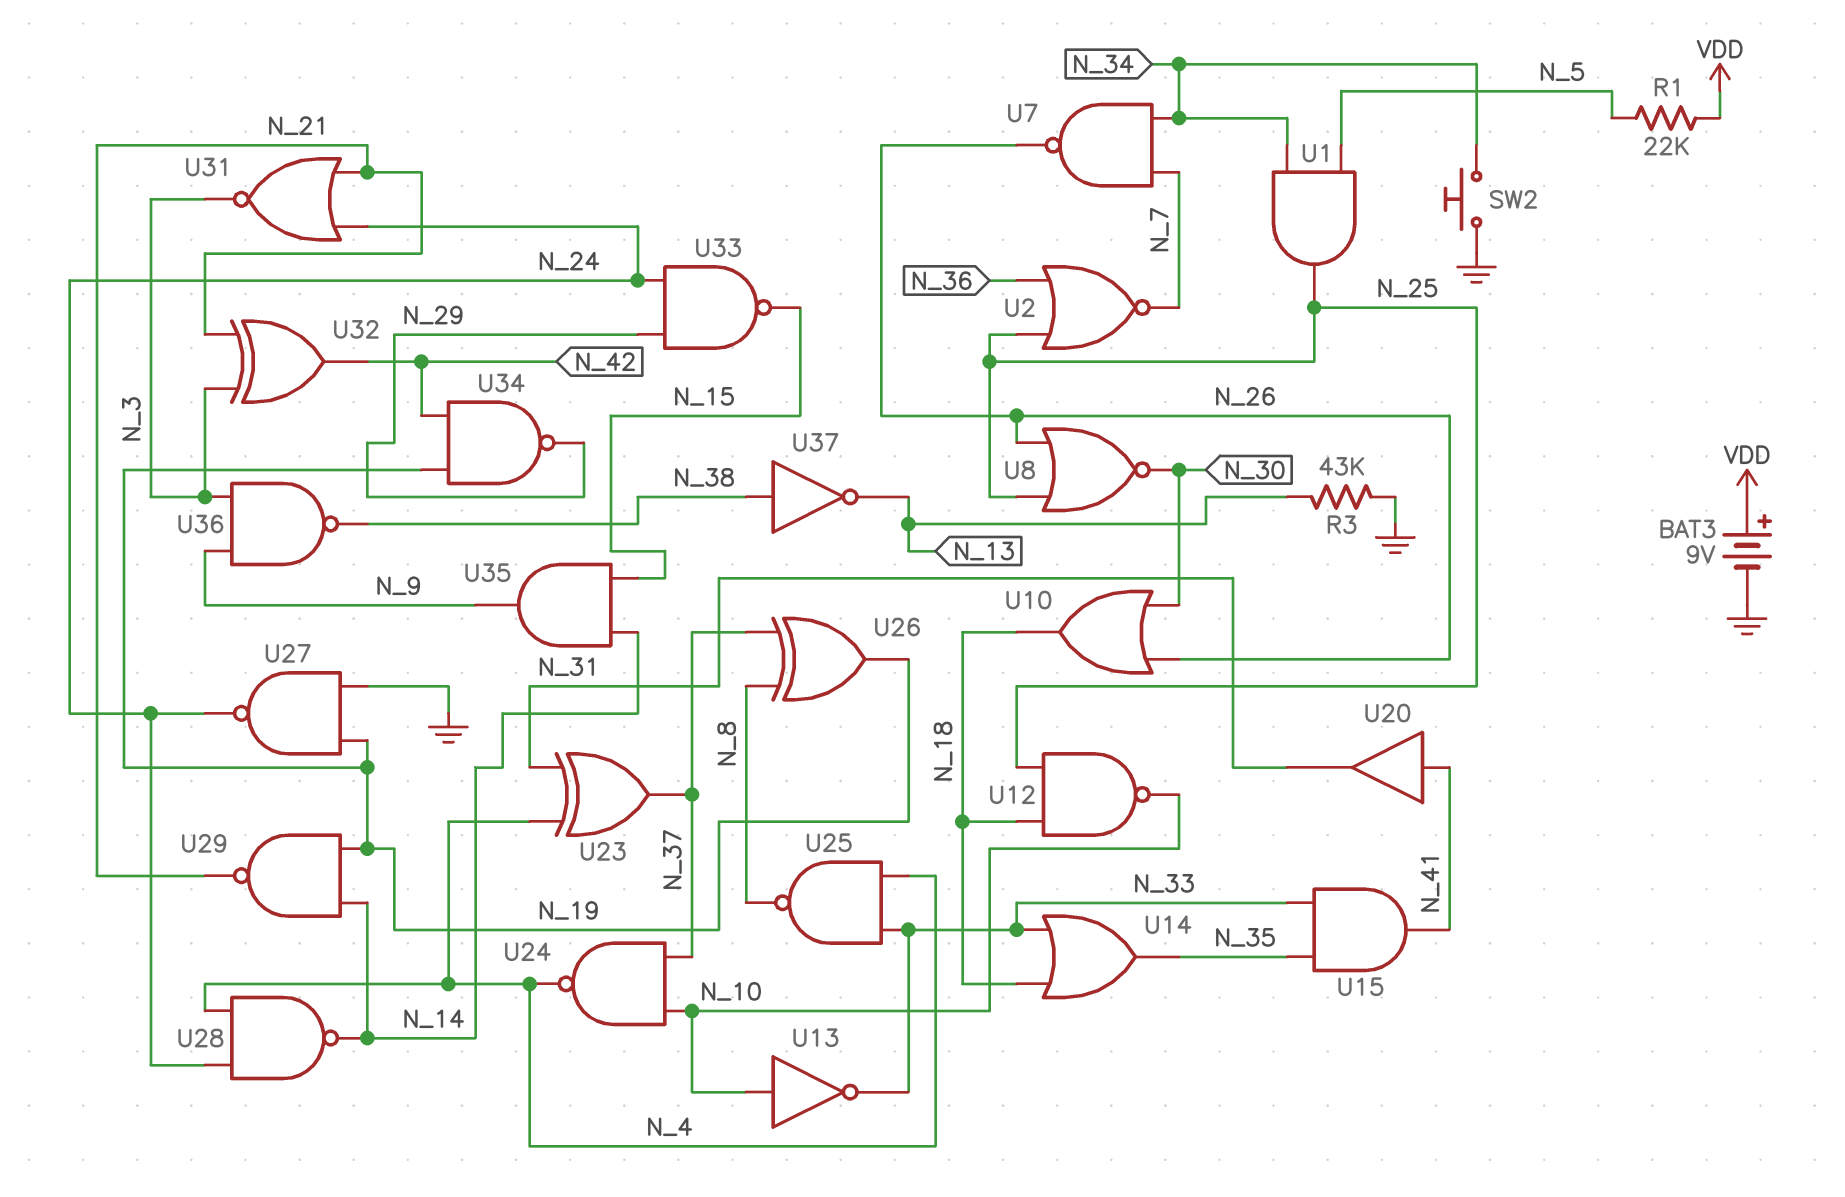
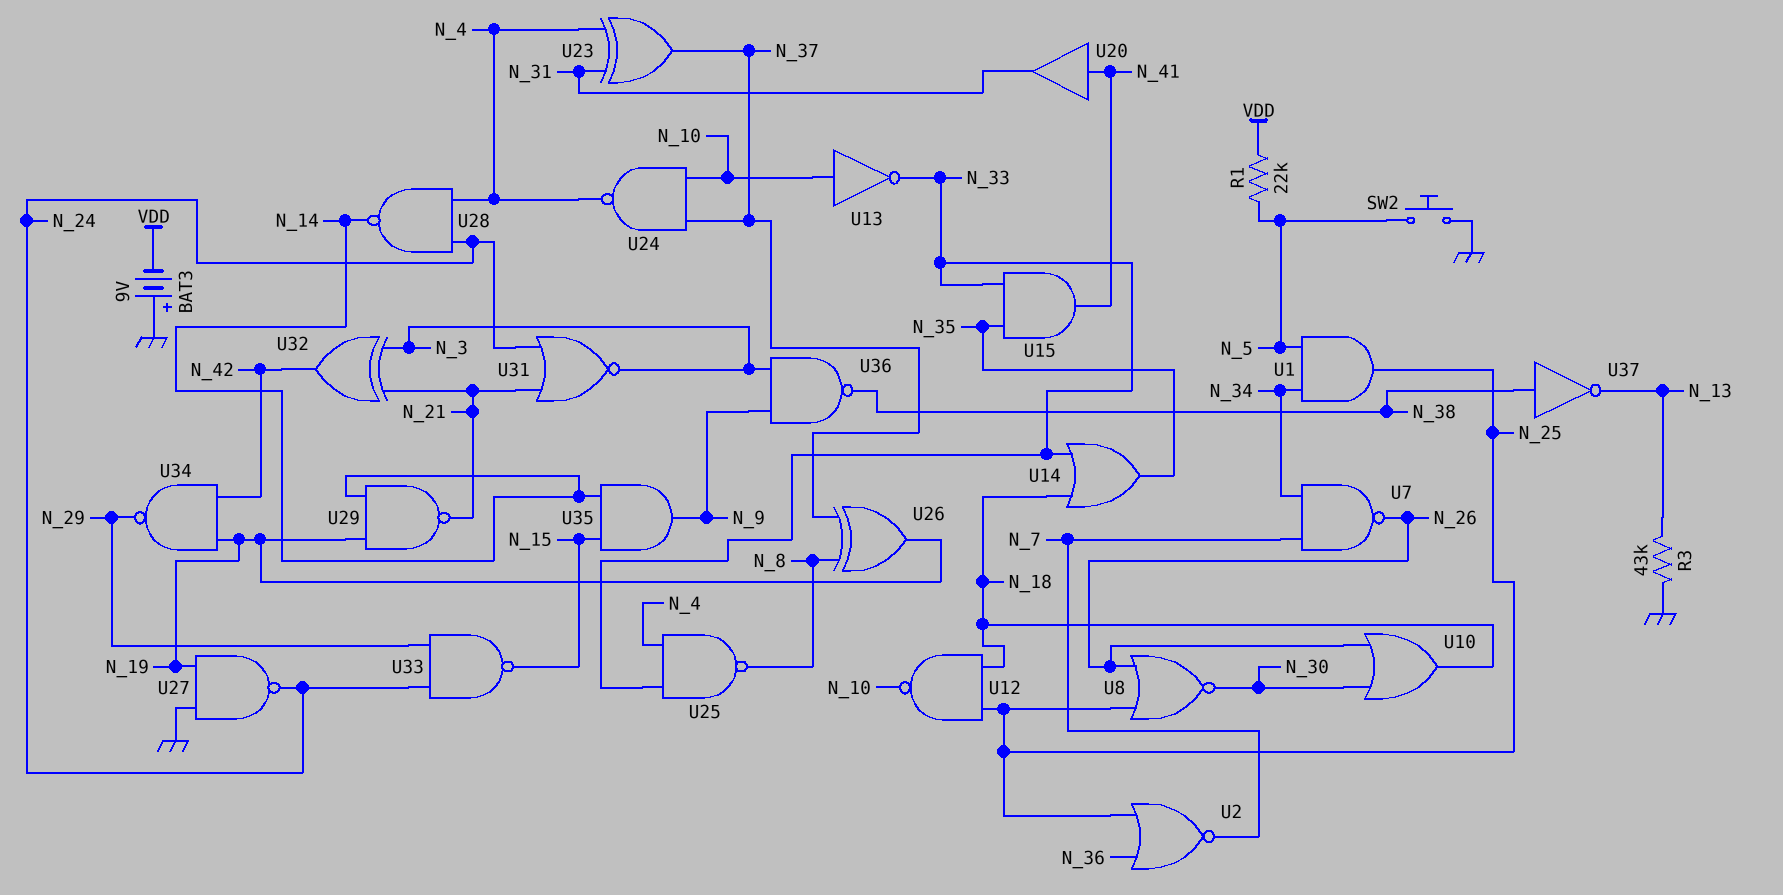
BAT3: 9V (plus VDD, minus GND) -> 9V (plus GND, minus VDD)
SW2: button (GND, N_34) -> button (GND, N_5)

